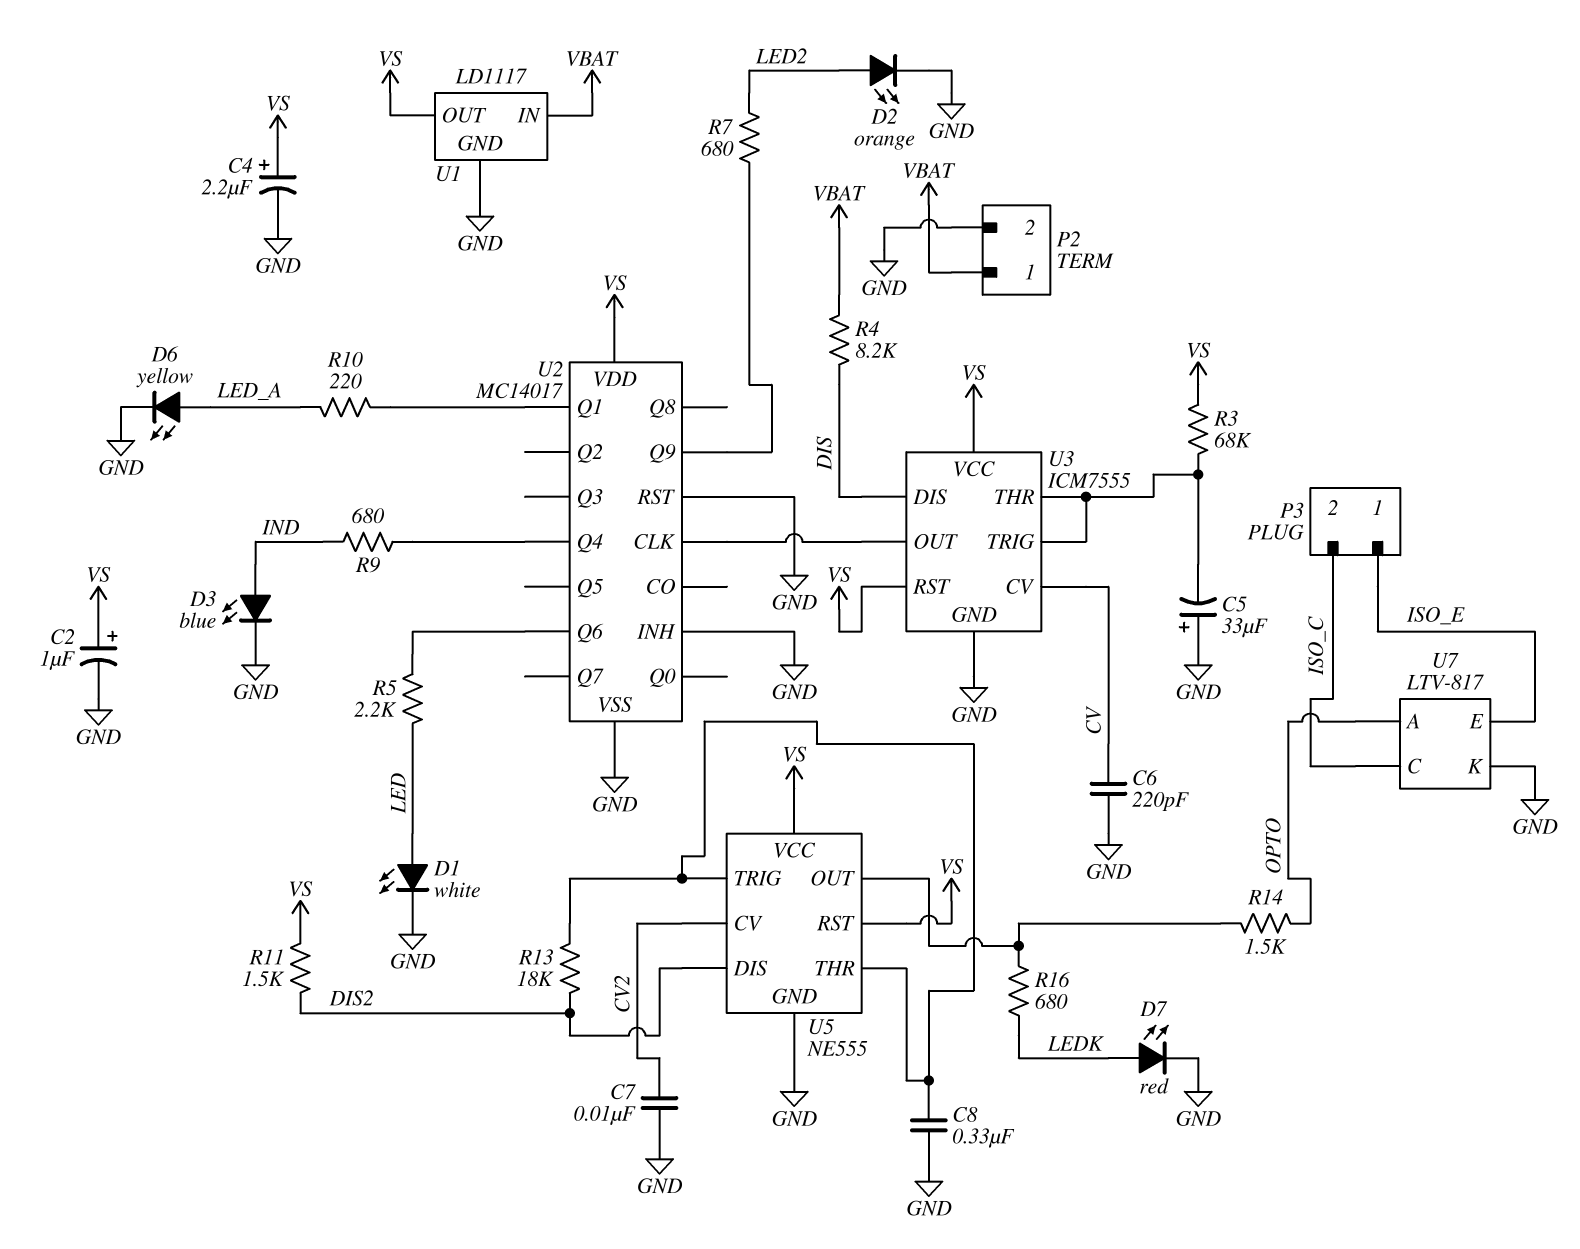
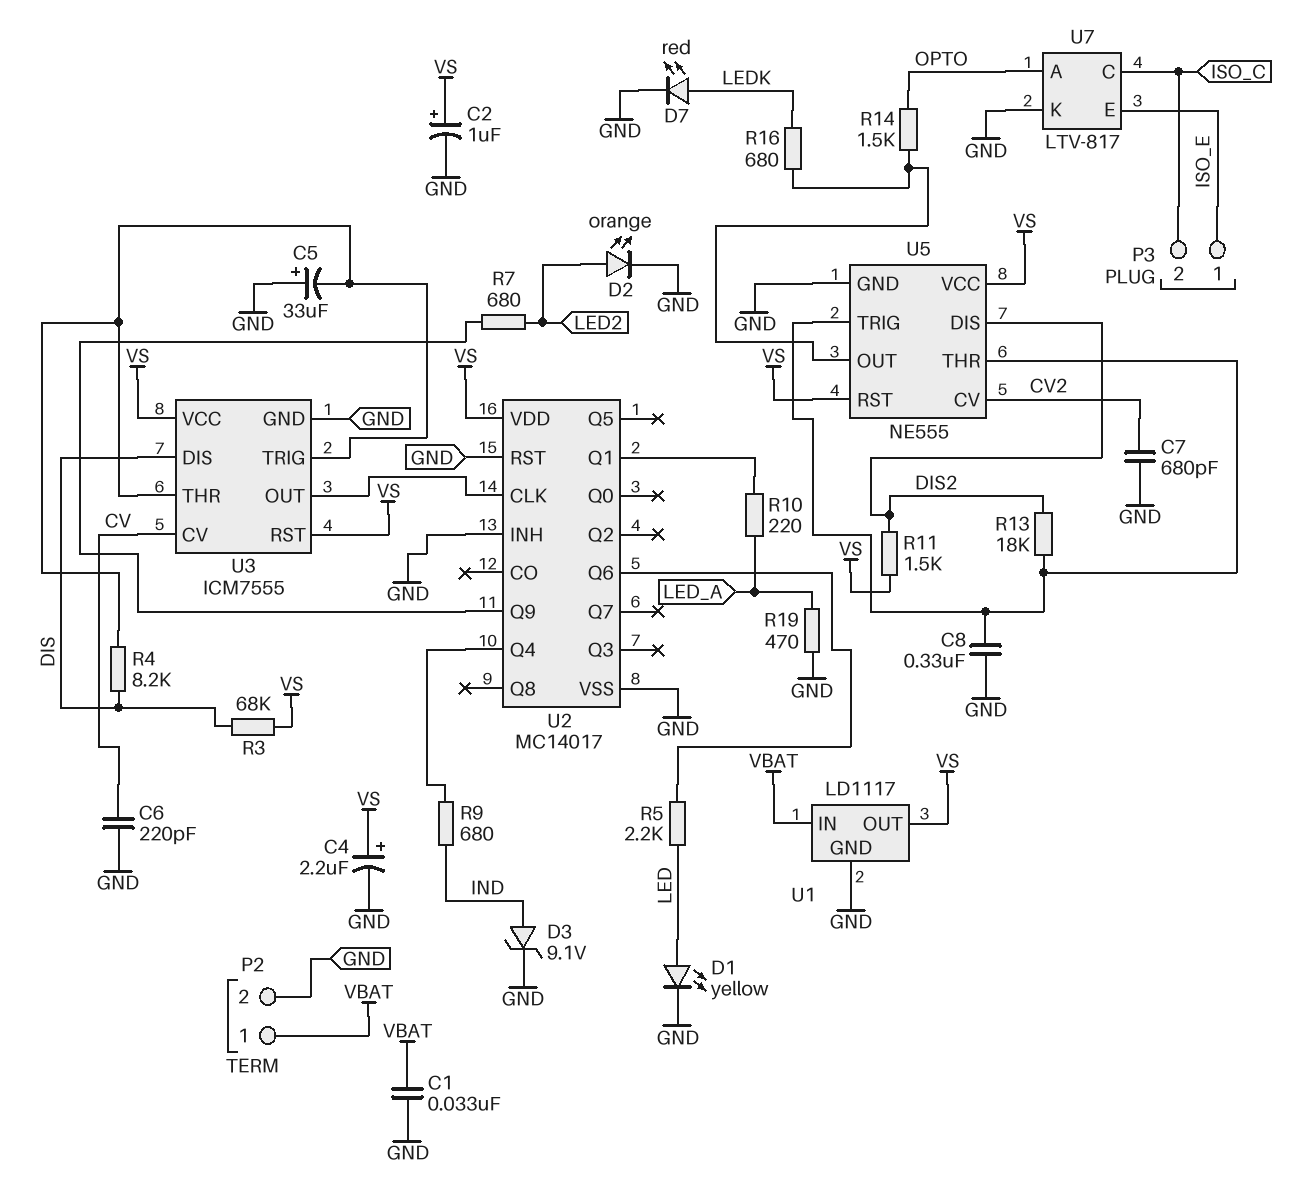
C1: none -> 33nF (GND, VBAT)
C7: 10nF (CV2, GND) -> 680pF (CV2, GND)
D1: LED white (A LED, K GND) -> LED yellow (A LED, K GND)
D3: LED blue (A IND, K GND) -> zener 9.1V (A IND, K GND)
D6: LED yellow (A LED_A, K GND) -> none
R3: 68k (U3/THR, VS) -> 68k (DIS, VS)
R4: 8.2k (DIS, VBAT) -> 8.2k (DIS, U3/THR)
R19: none -> 470 (GND, LED_A)

